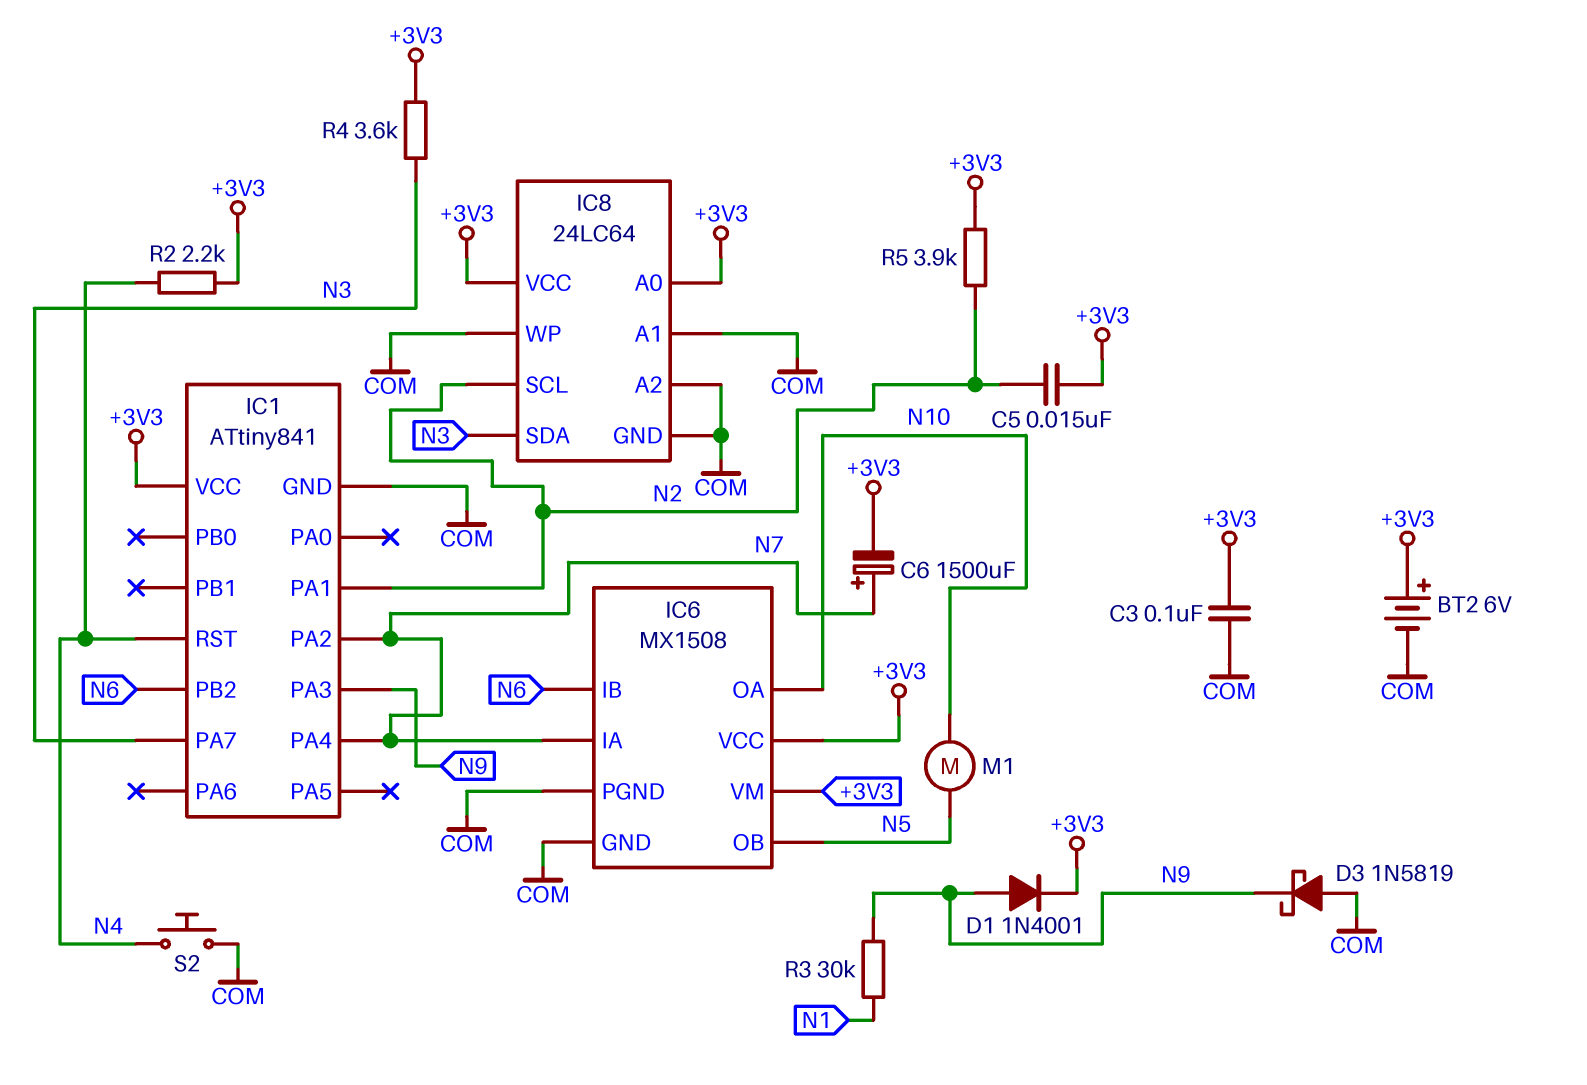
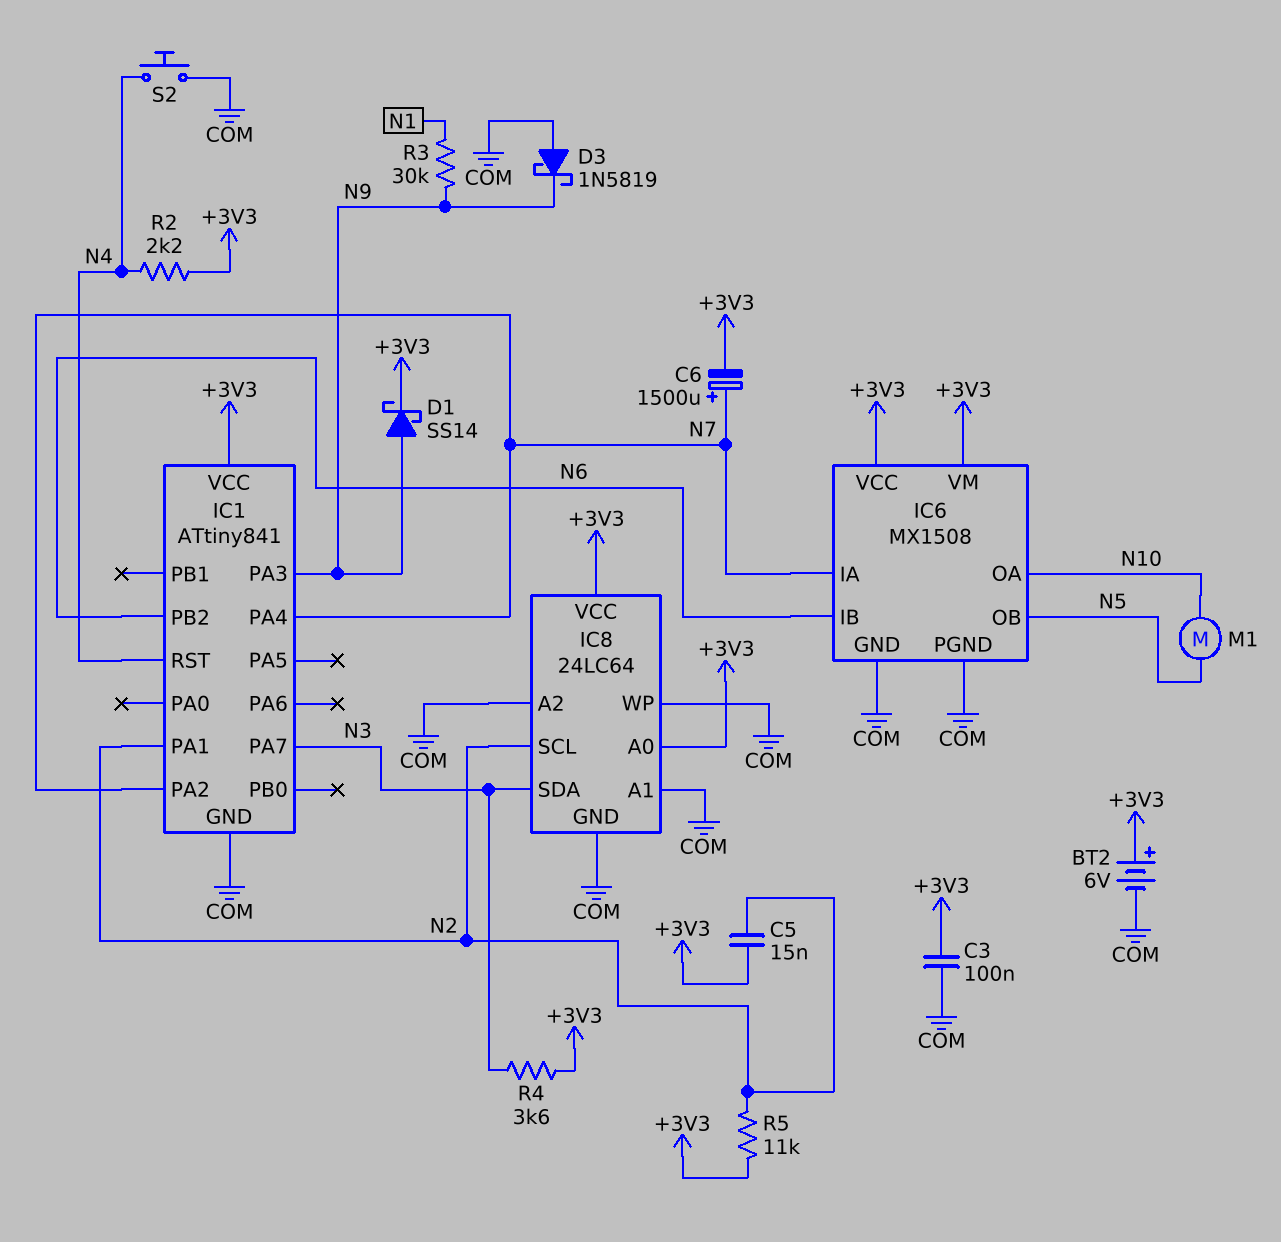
D1: diode 1N4001 (A N9, K +3V3) -> schottky SS14 (A N9, K +3V3)
R5: 3.9k (+3V3, N2) -> 11k (+3V3, N2)

